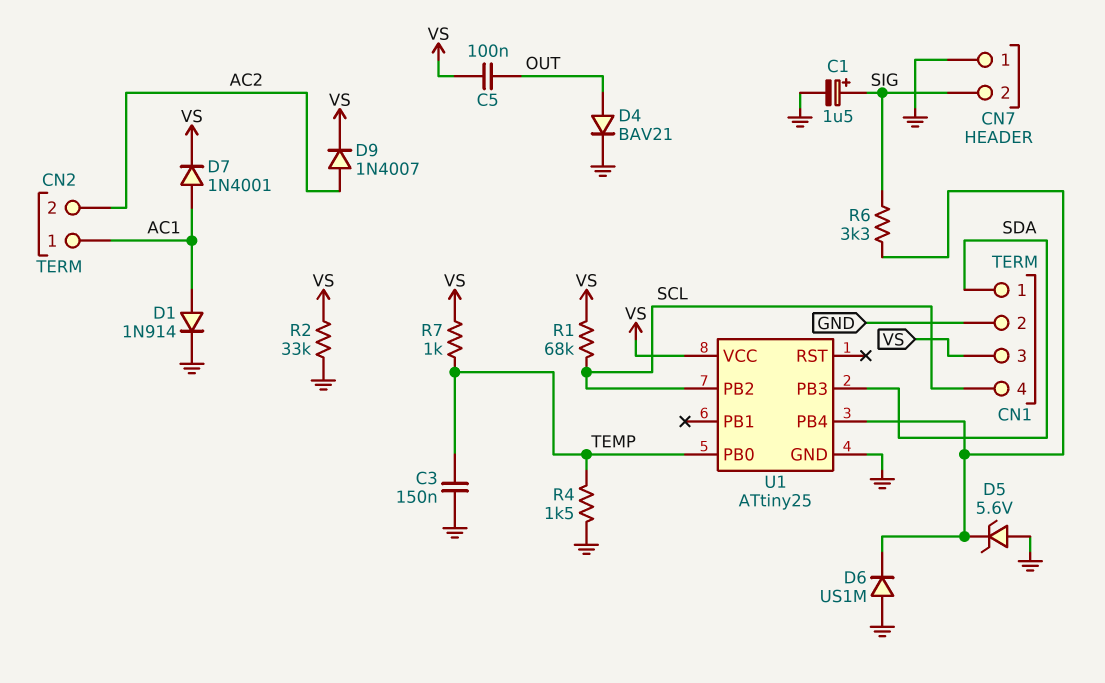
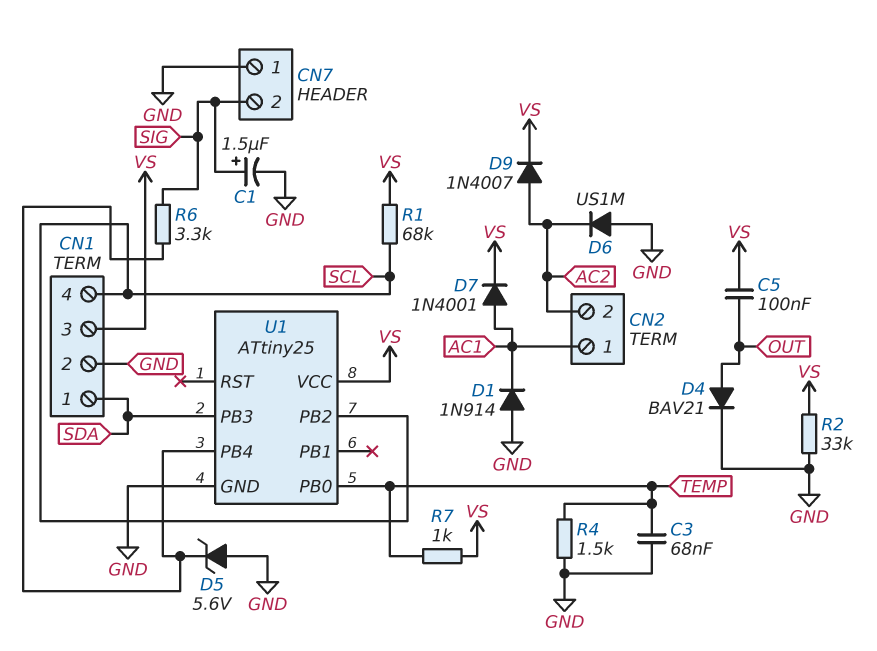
C3: 150nF (GND, TEMP) -> 68nF (GND, TEMP)
D1: diode 1N914 (A AC1, K GND) -> diode 1N914 (A GND, K AC1)
D6: diode US1M (A GND, K U1/PB4) -> diode US1M (A GND, K AC2)

